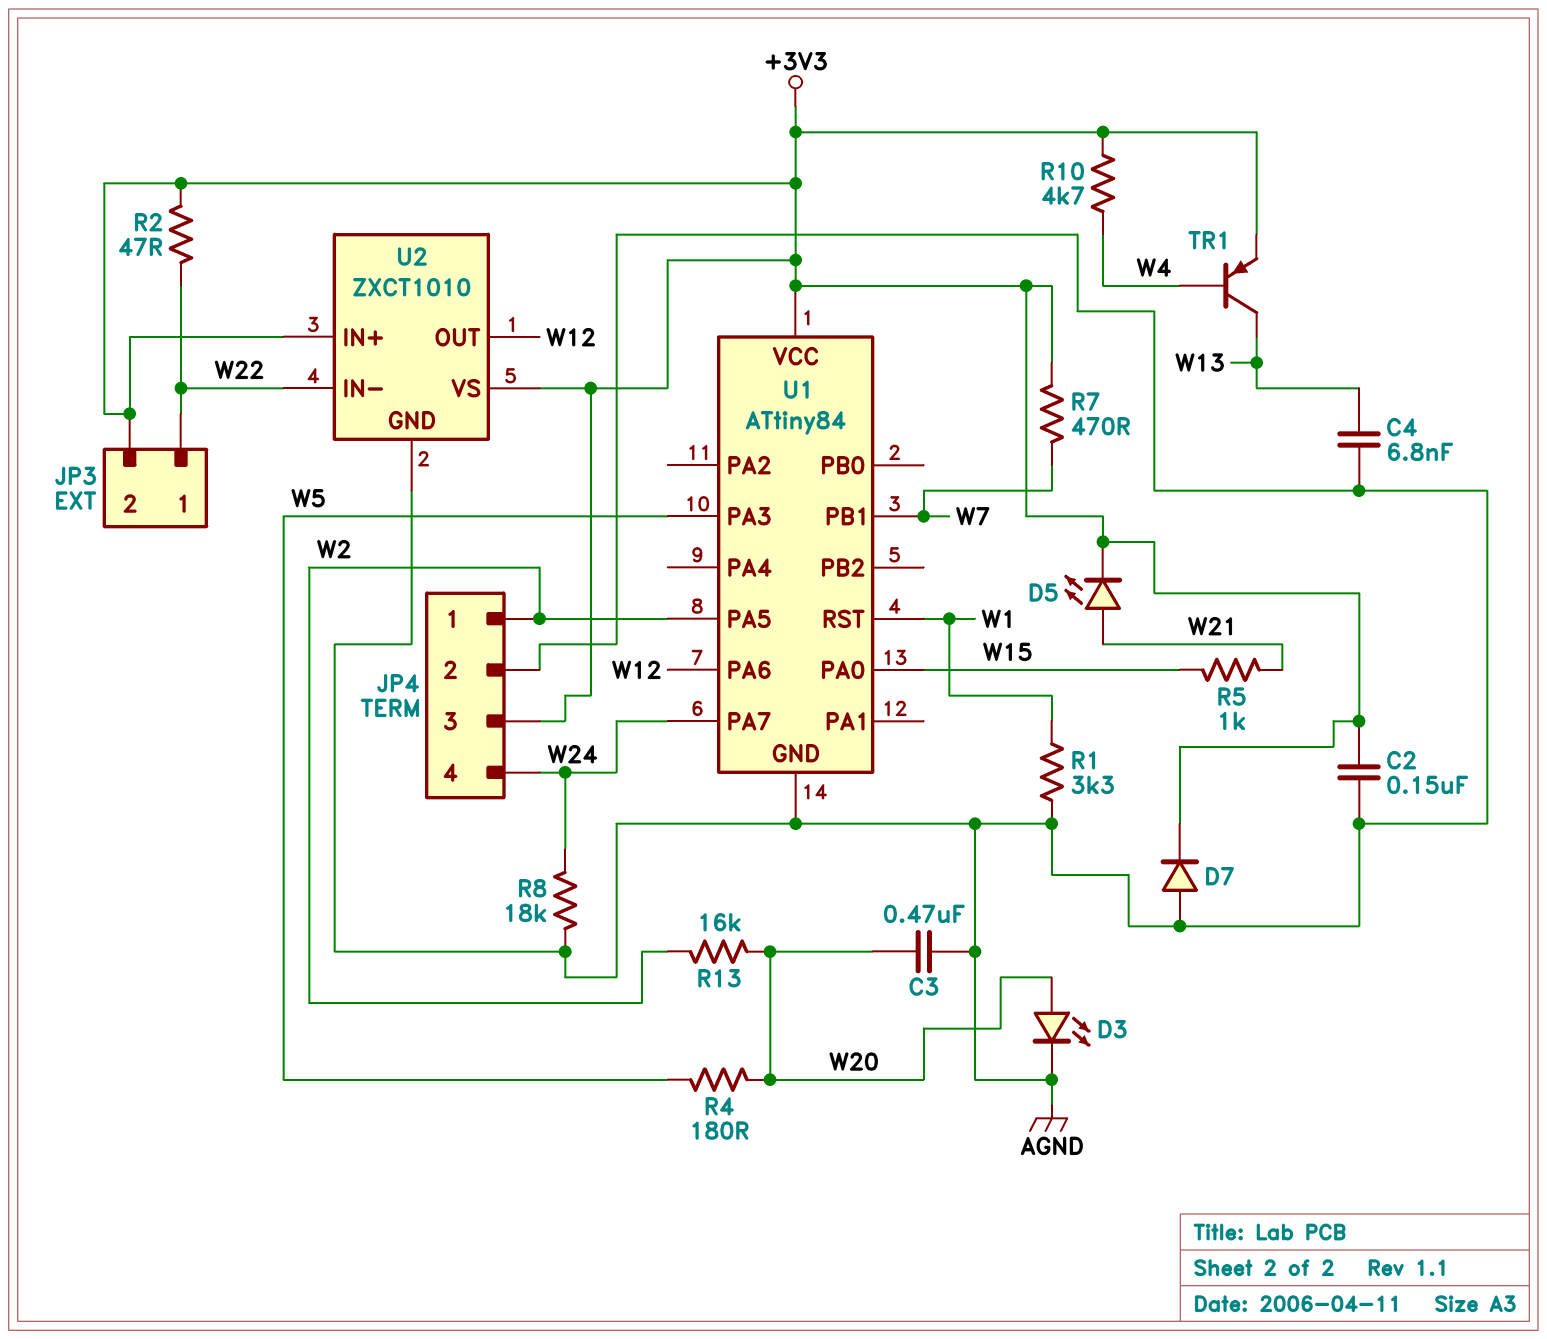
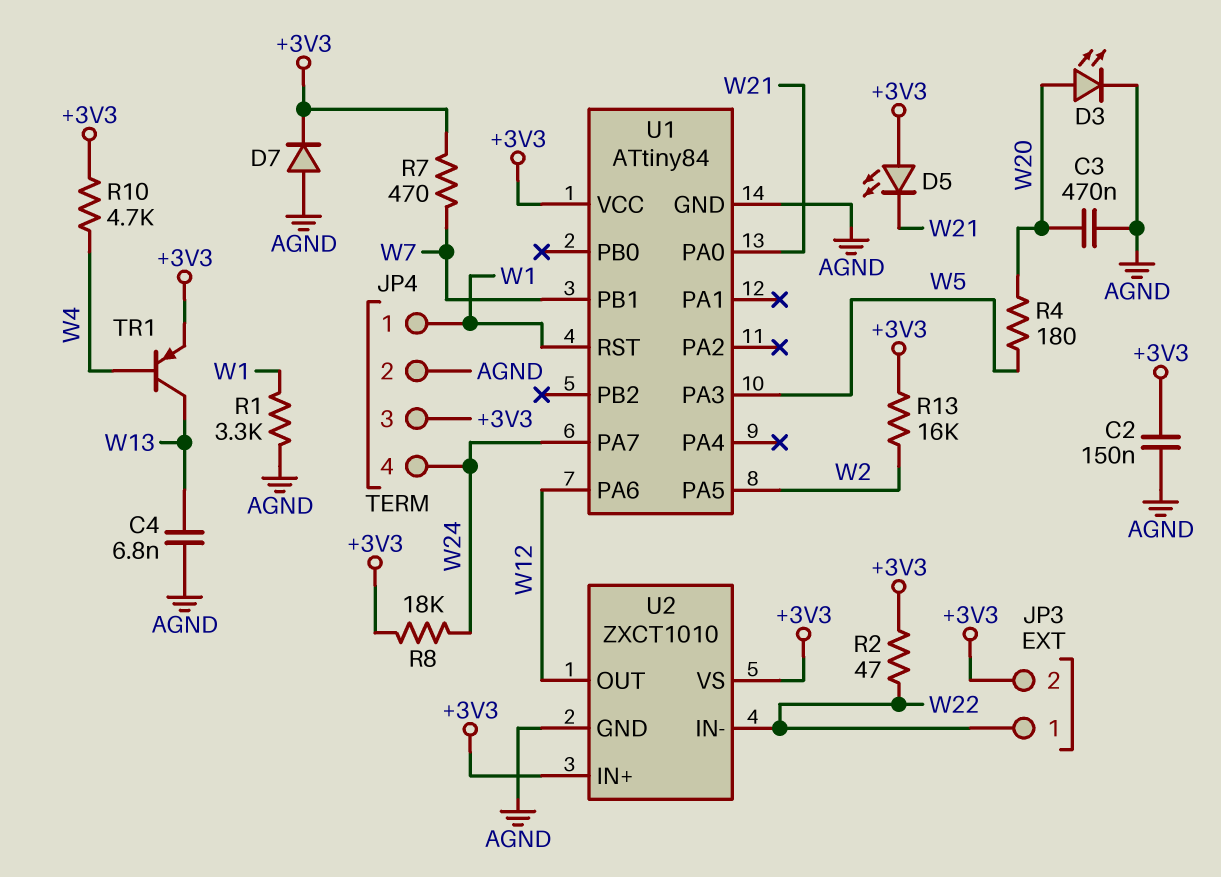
D5: LED (A W21, K +3V3) -> LED (A +3V3, K W21)
JP4 pin 1: W2 -> W1
R5: 1k (W15, W21) -> none
R8: 18k (AGND, W24) -> 18k (+3V3, W24)
R13: 16k (W2, W20) -> 16k (+3V3, W2)
U1 pin PA0: W15 -> W21

